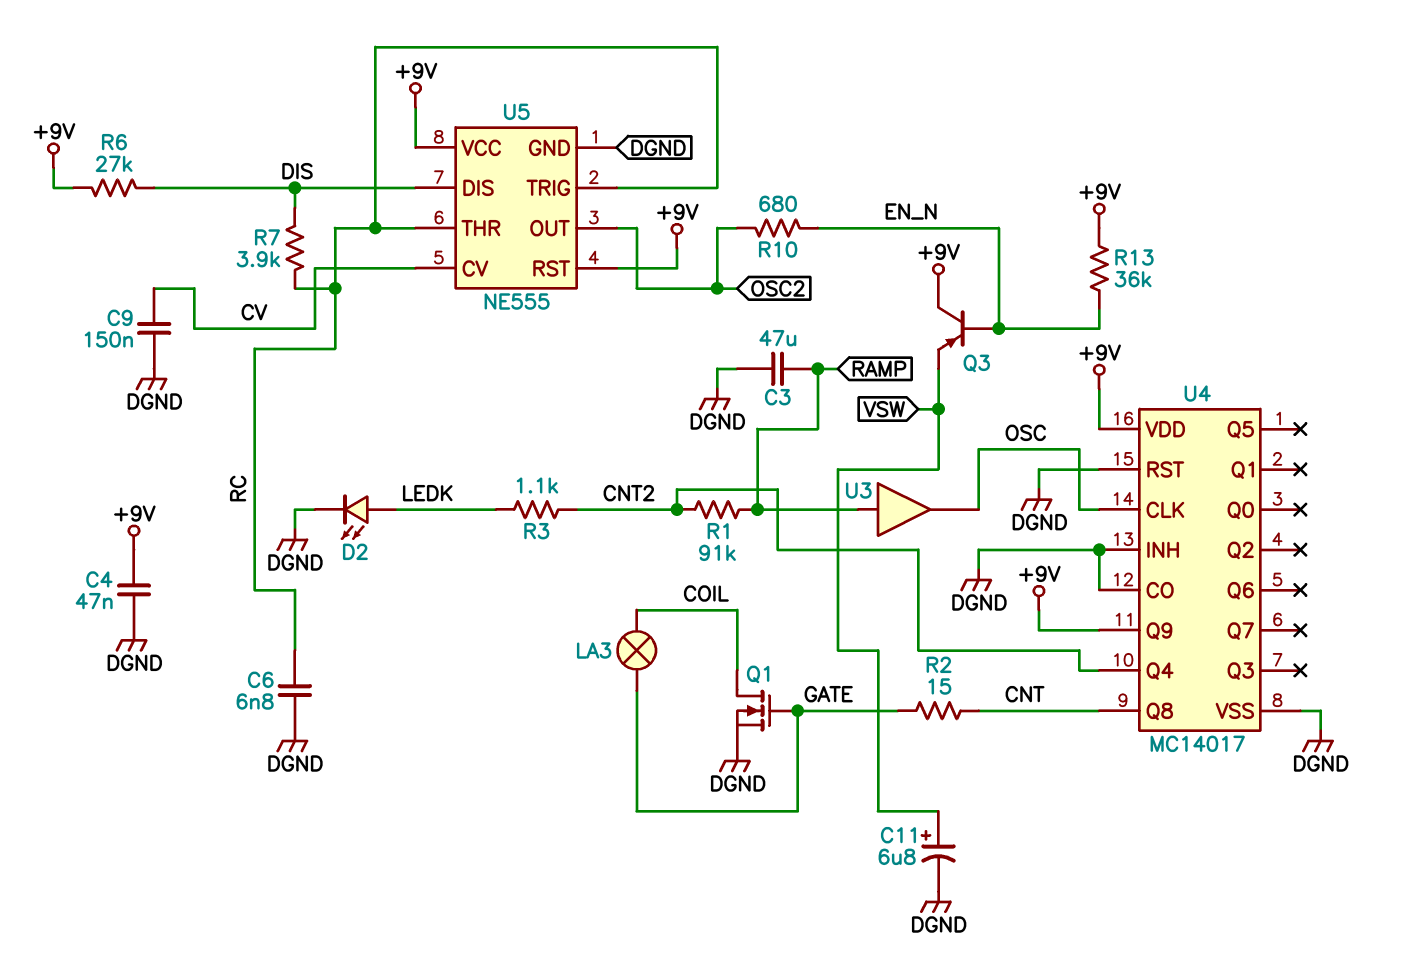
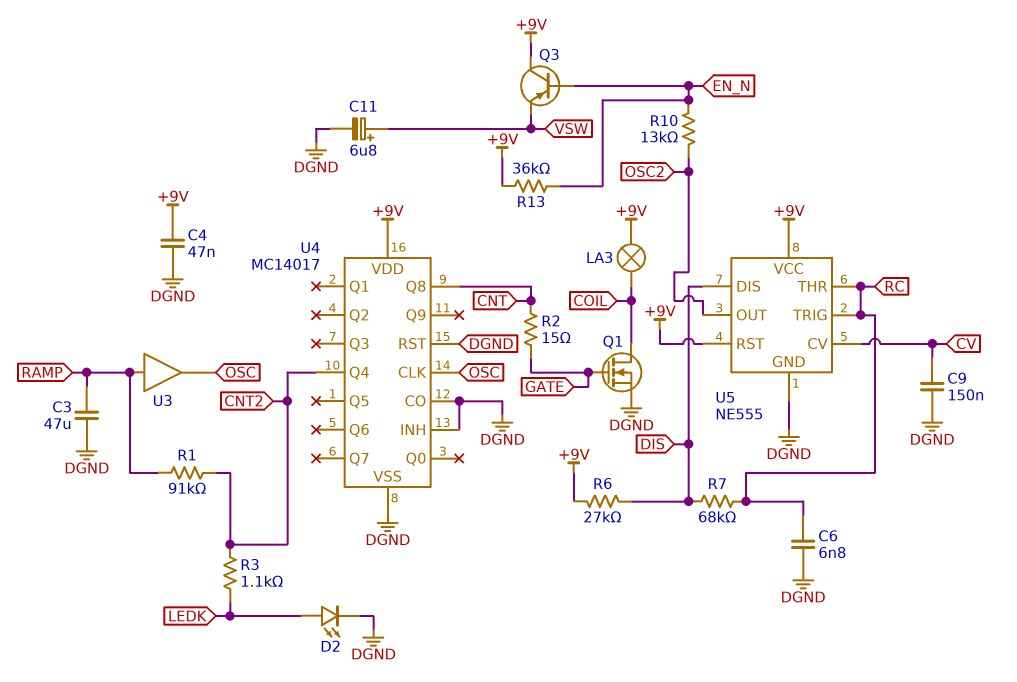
LA3: lamp (COIL, GATE) -> lamp (+9V, COIL)
R7: 3.9k (DIS, RC) -> 68k (DIS, RC)
R10: 680 (EN_N, OSC2) -> 13k (EN_N, OSC2)
U4 pin Q9: +9V -> none

